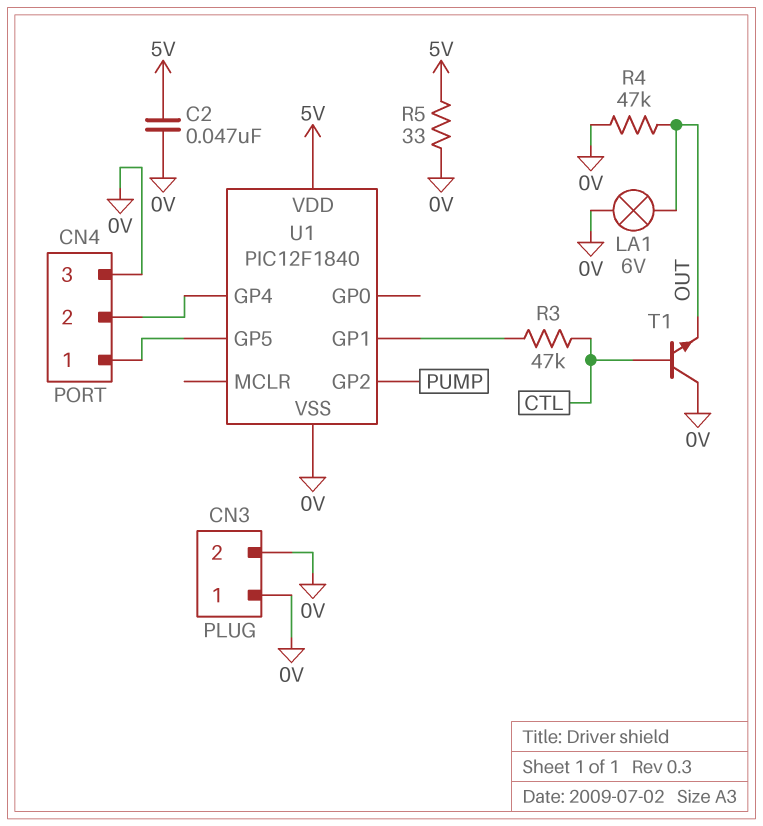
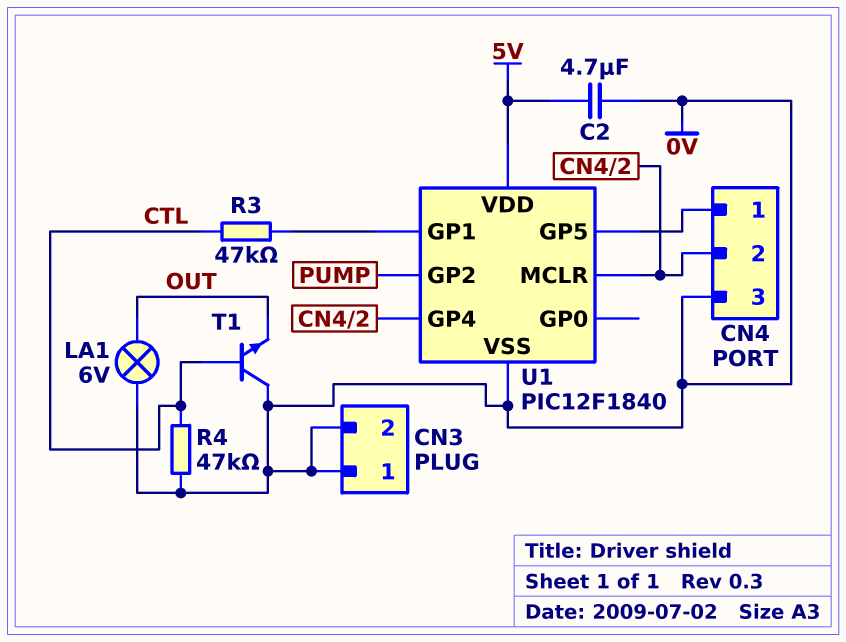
C2: 47nF (0V, 5V) -> 4.7uF (0V, 5V)
R4: 47k (0V, OUT) -> 47k (0V, CTL)
R5: 33 (0V, 5V) -> none
U1 pin MCLR: none -> CN4/2

